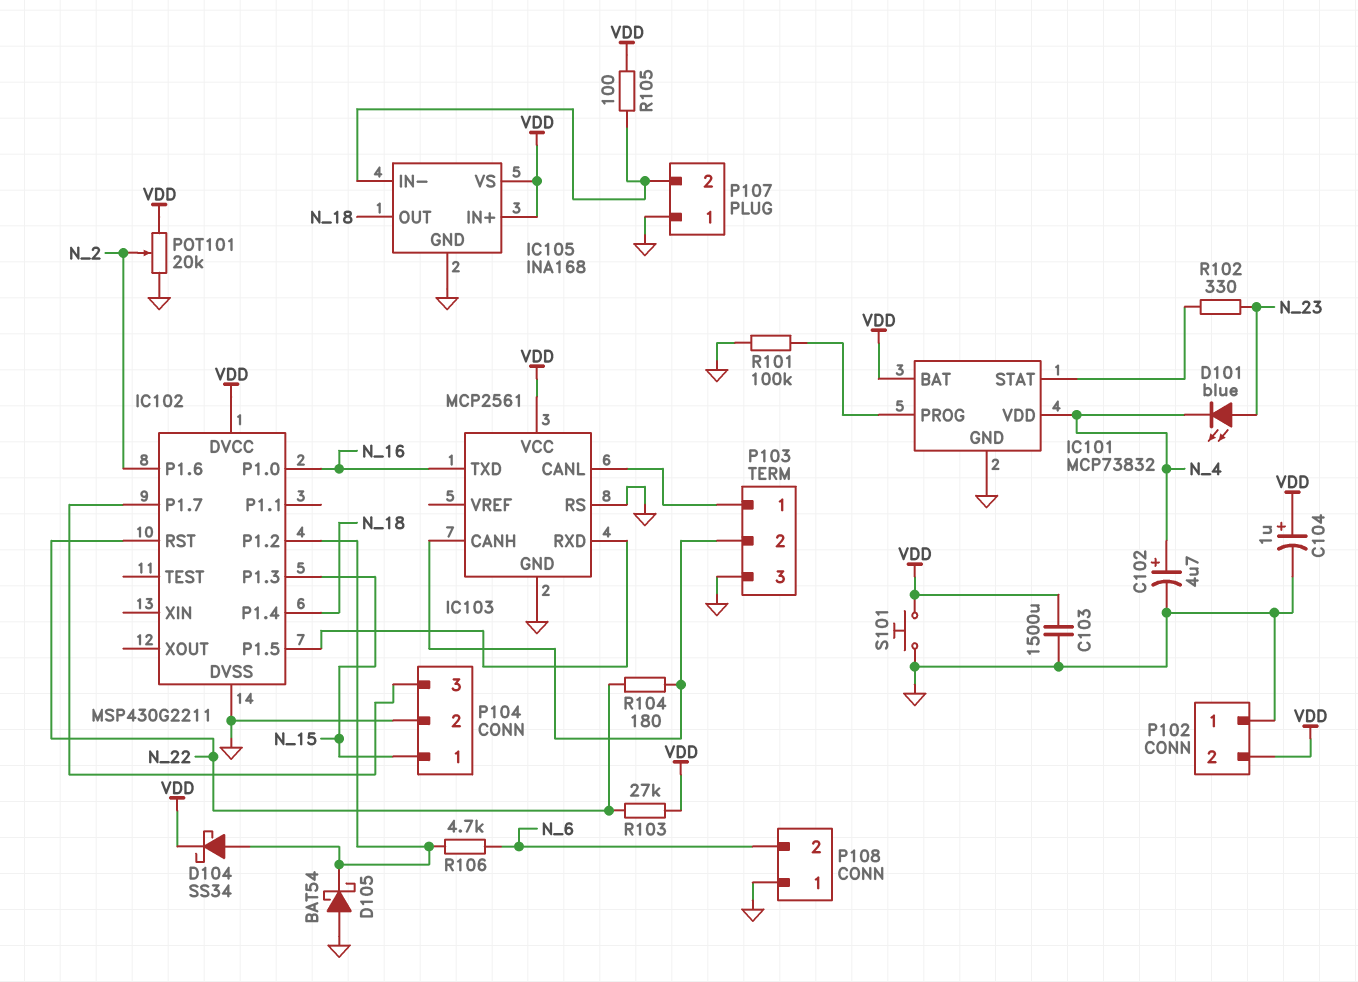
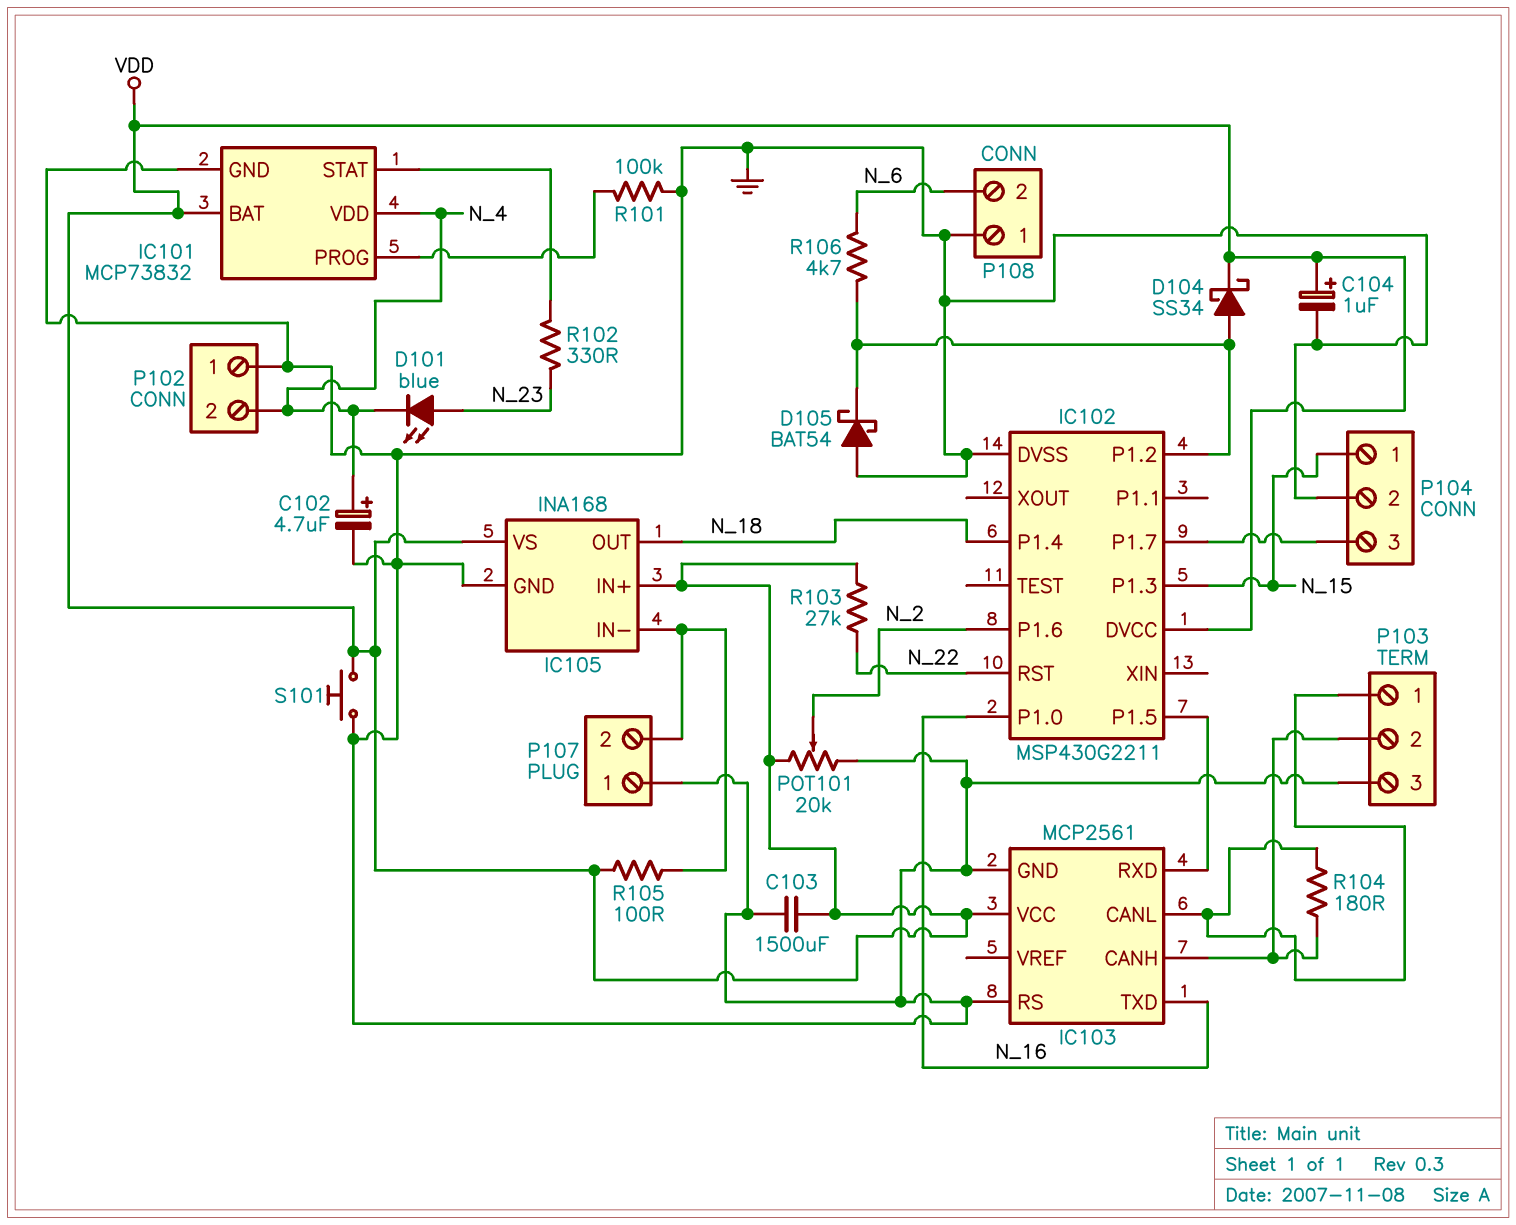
P102 pin 2: VDD -> N_4
R104: 180 (IC103/CANH, N_22) -> 180 (IC103/CANH, IC103/CANL)

